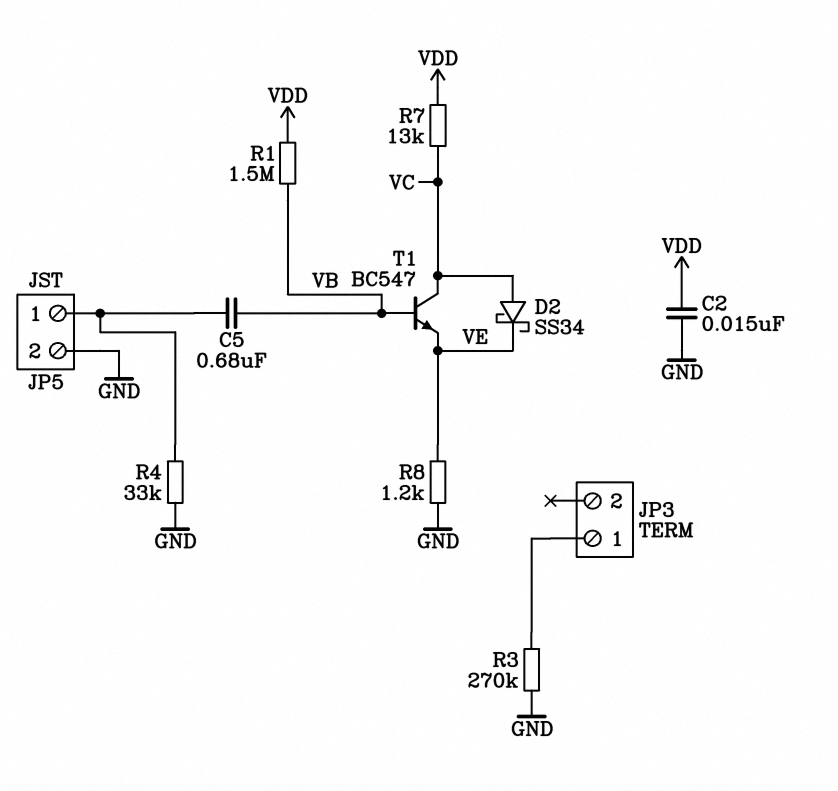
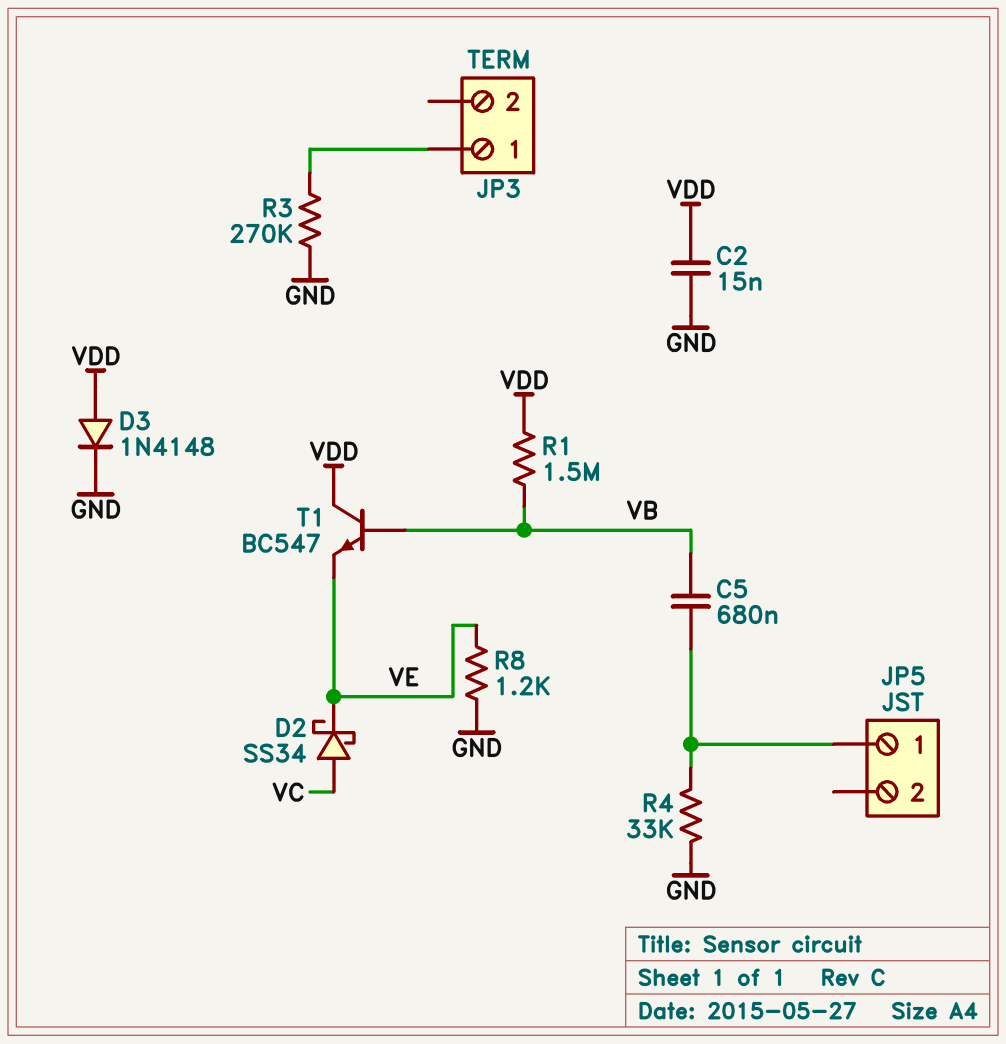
D3: none -> diode 1N4148 (A VDD, K GND)
JP5 pin 2: GND -> none
R7: 13k (VC, VDD) -> none
T1: NPN BC547 (B VB, C VC, E VE) -> NPN BC547 (B VB, C VDD, E VE)

